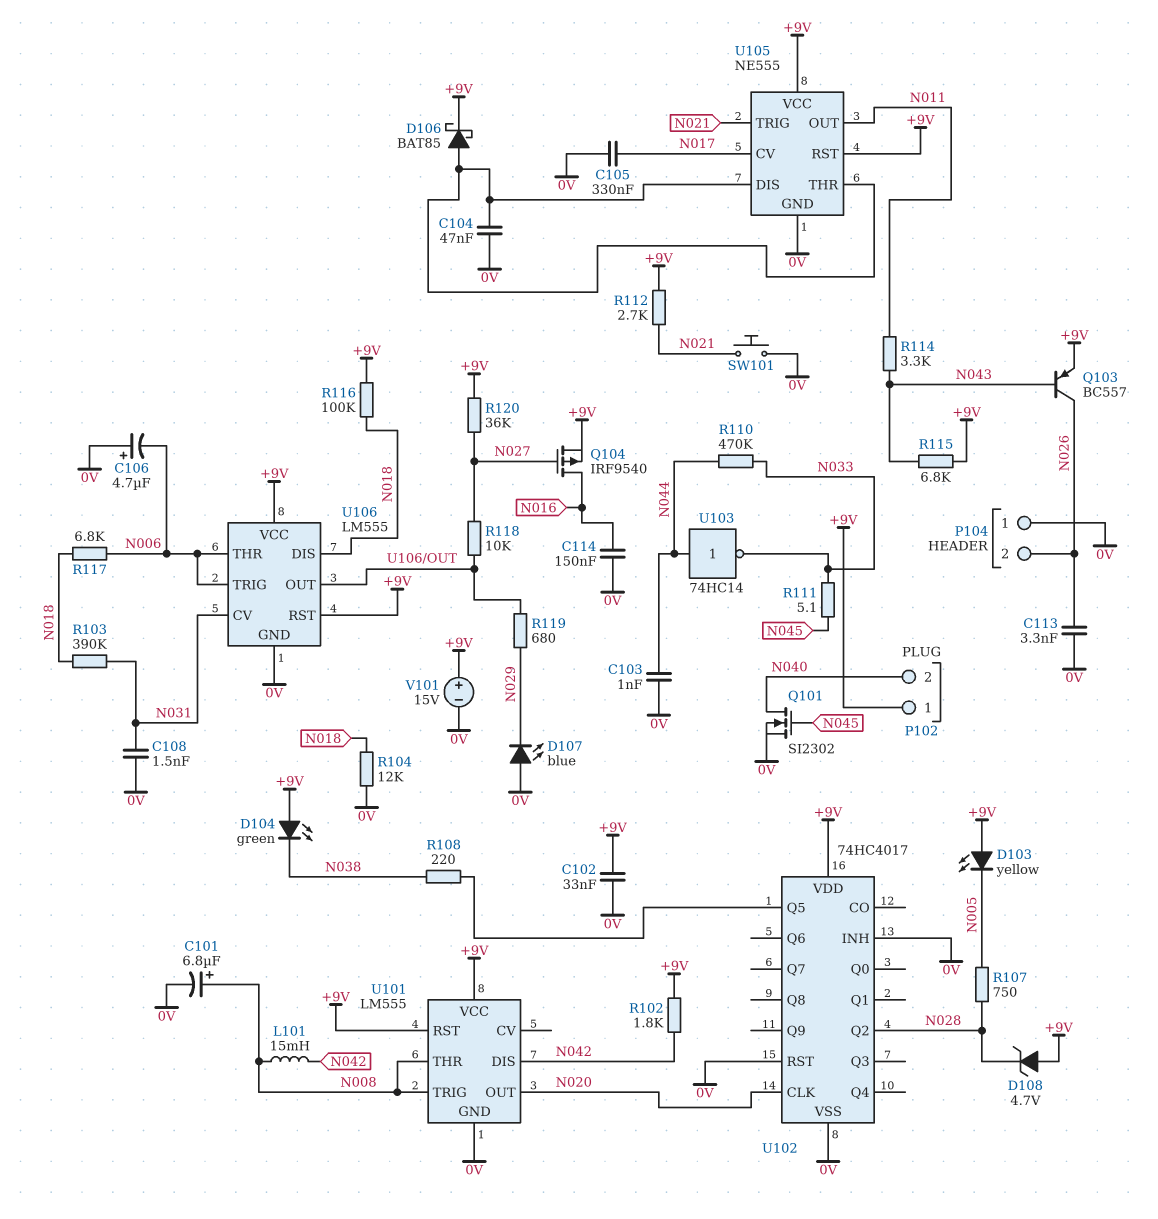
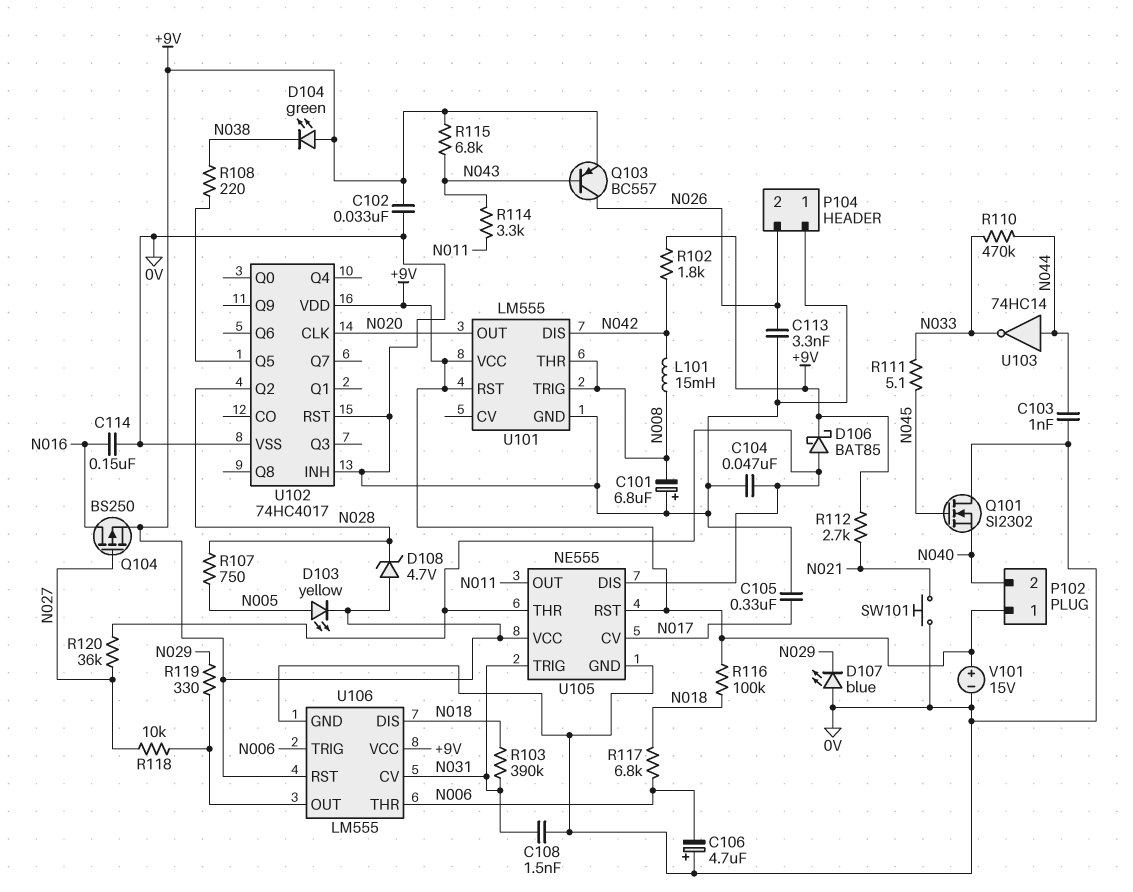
C101: 6.8uF (plus N008, minus 0V) -> 6.8uF (plus 0V, minus N008)
D103: LED yellow (A +9V, K N005) -> LED yellow (A N005, K +9V)
Q101: NMOS SI2302 (G N045, D N040, S 0V) -> NMOS SI2302 (G N045, D 0V, S N040)
Q104: PMOS IRF9540 (G N027, D N016, S +9V) -> PMOS BS250 (G N027, D N016, S +9V)
R104: 12k (0V, N018) -> none
R119: 680 (N029, U106/OUT) -> 330 (N029, U106/OUT)
R120: 36k (+9V, N027) -> 36k (N027, U105/DIS)
U105 pin TRIG: N021 -> N031

